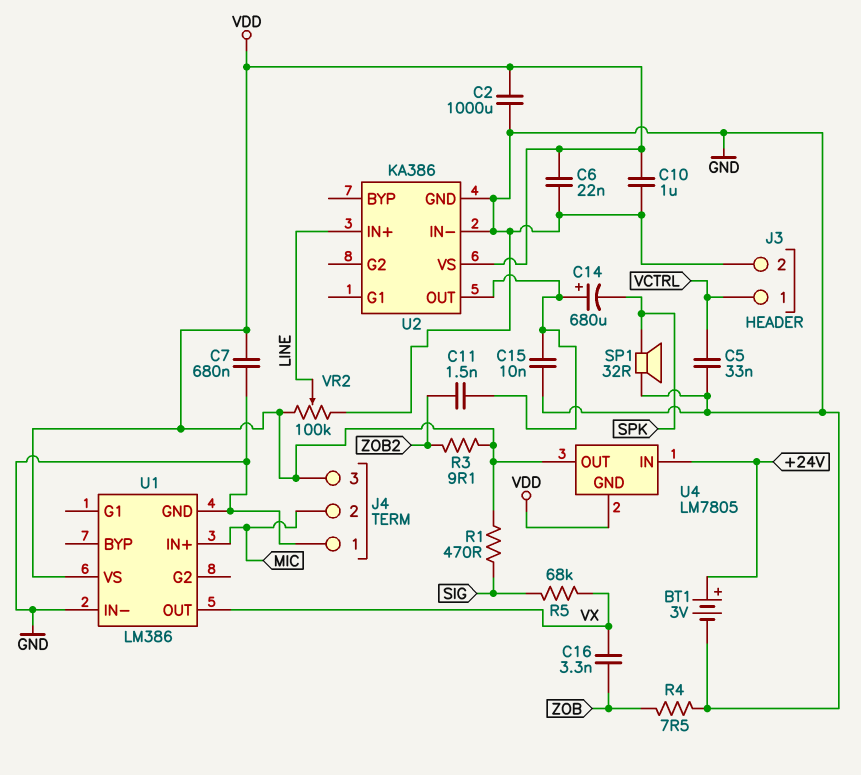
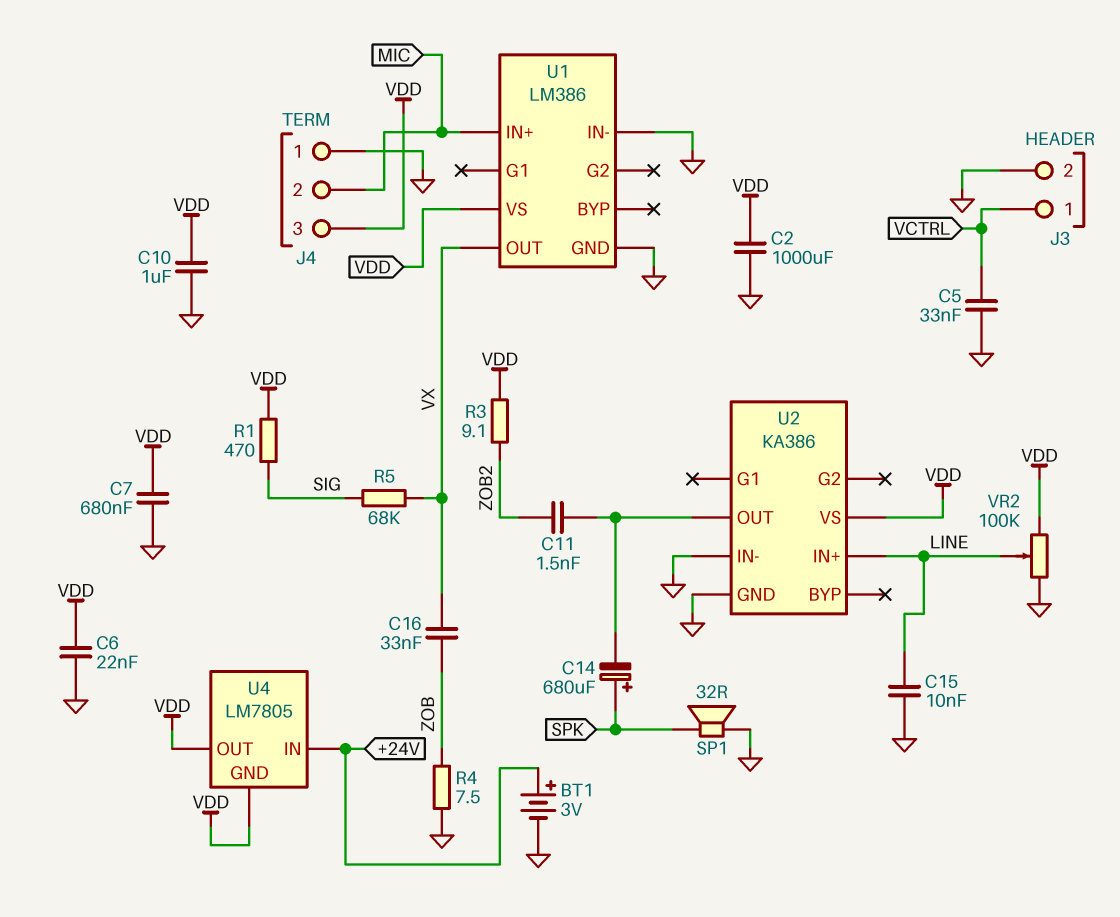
C14: 680uF (plus U2/OUT, minus SPK) -> 680uF (plus SPK, minus U2/OUT)
C15: 10nF (GND, U2/OUT) -> 10nF (GND, LINE)
C16: 3.3nF (VX, ZOB) -> 33nF (VX, ZOB)

